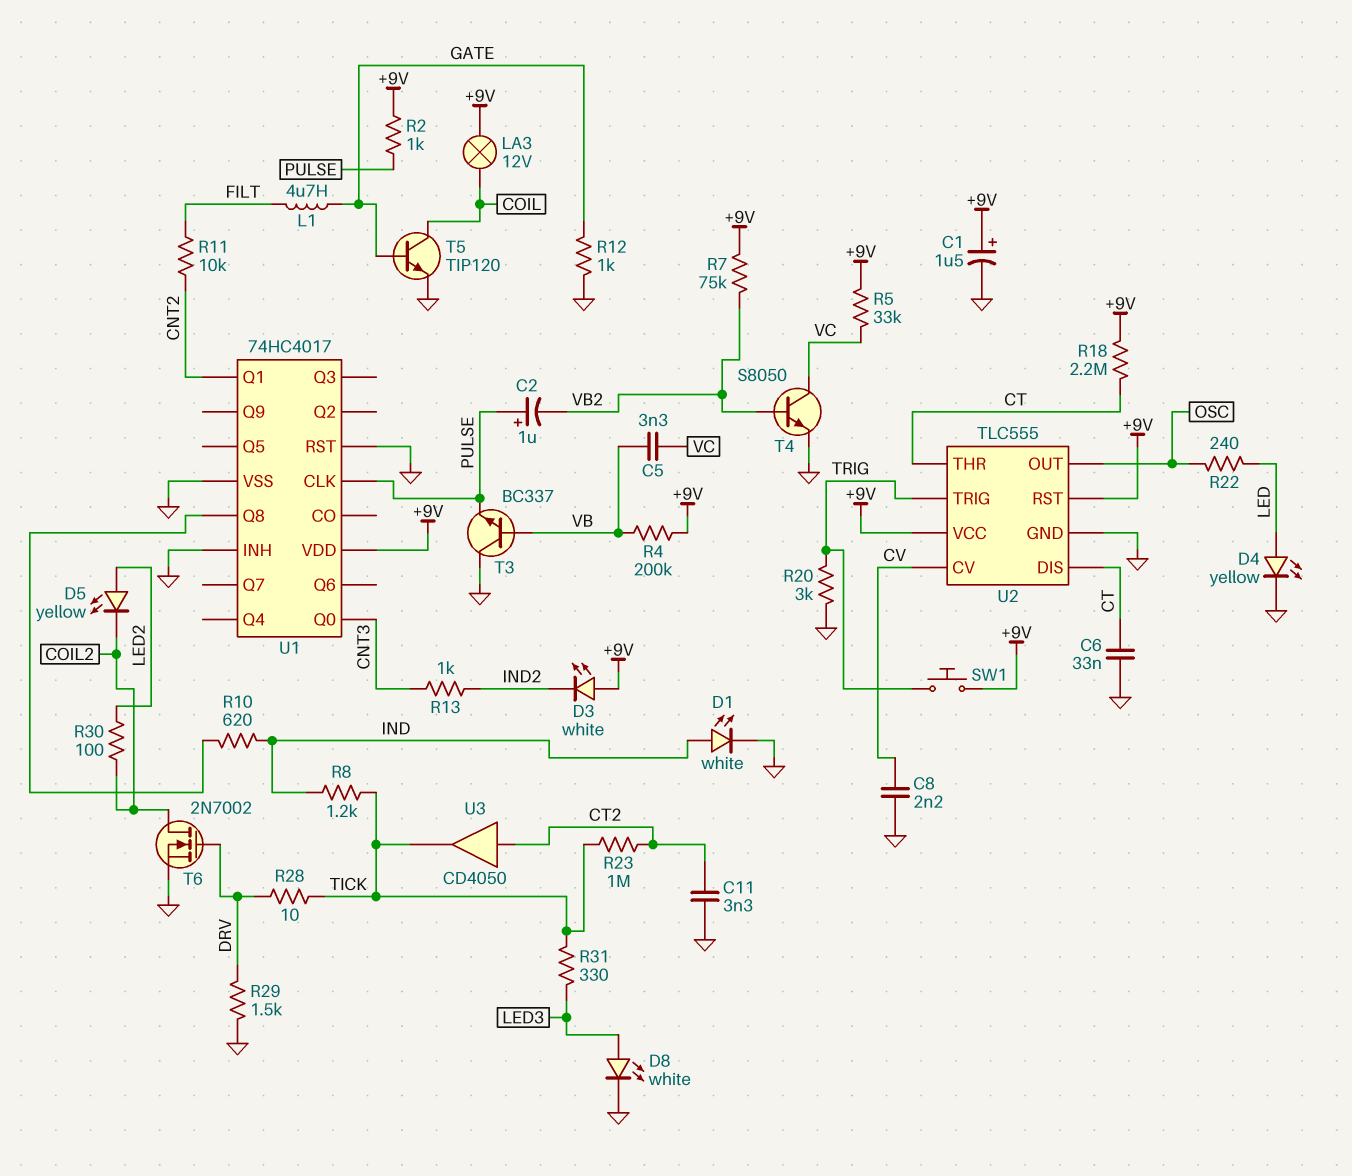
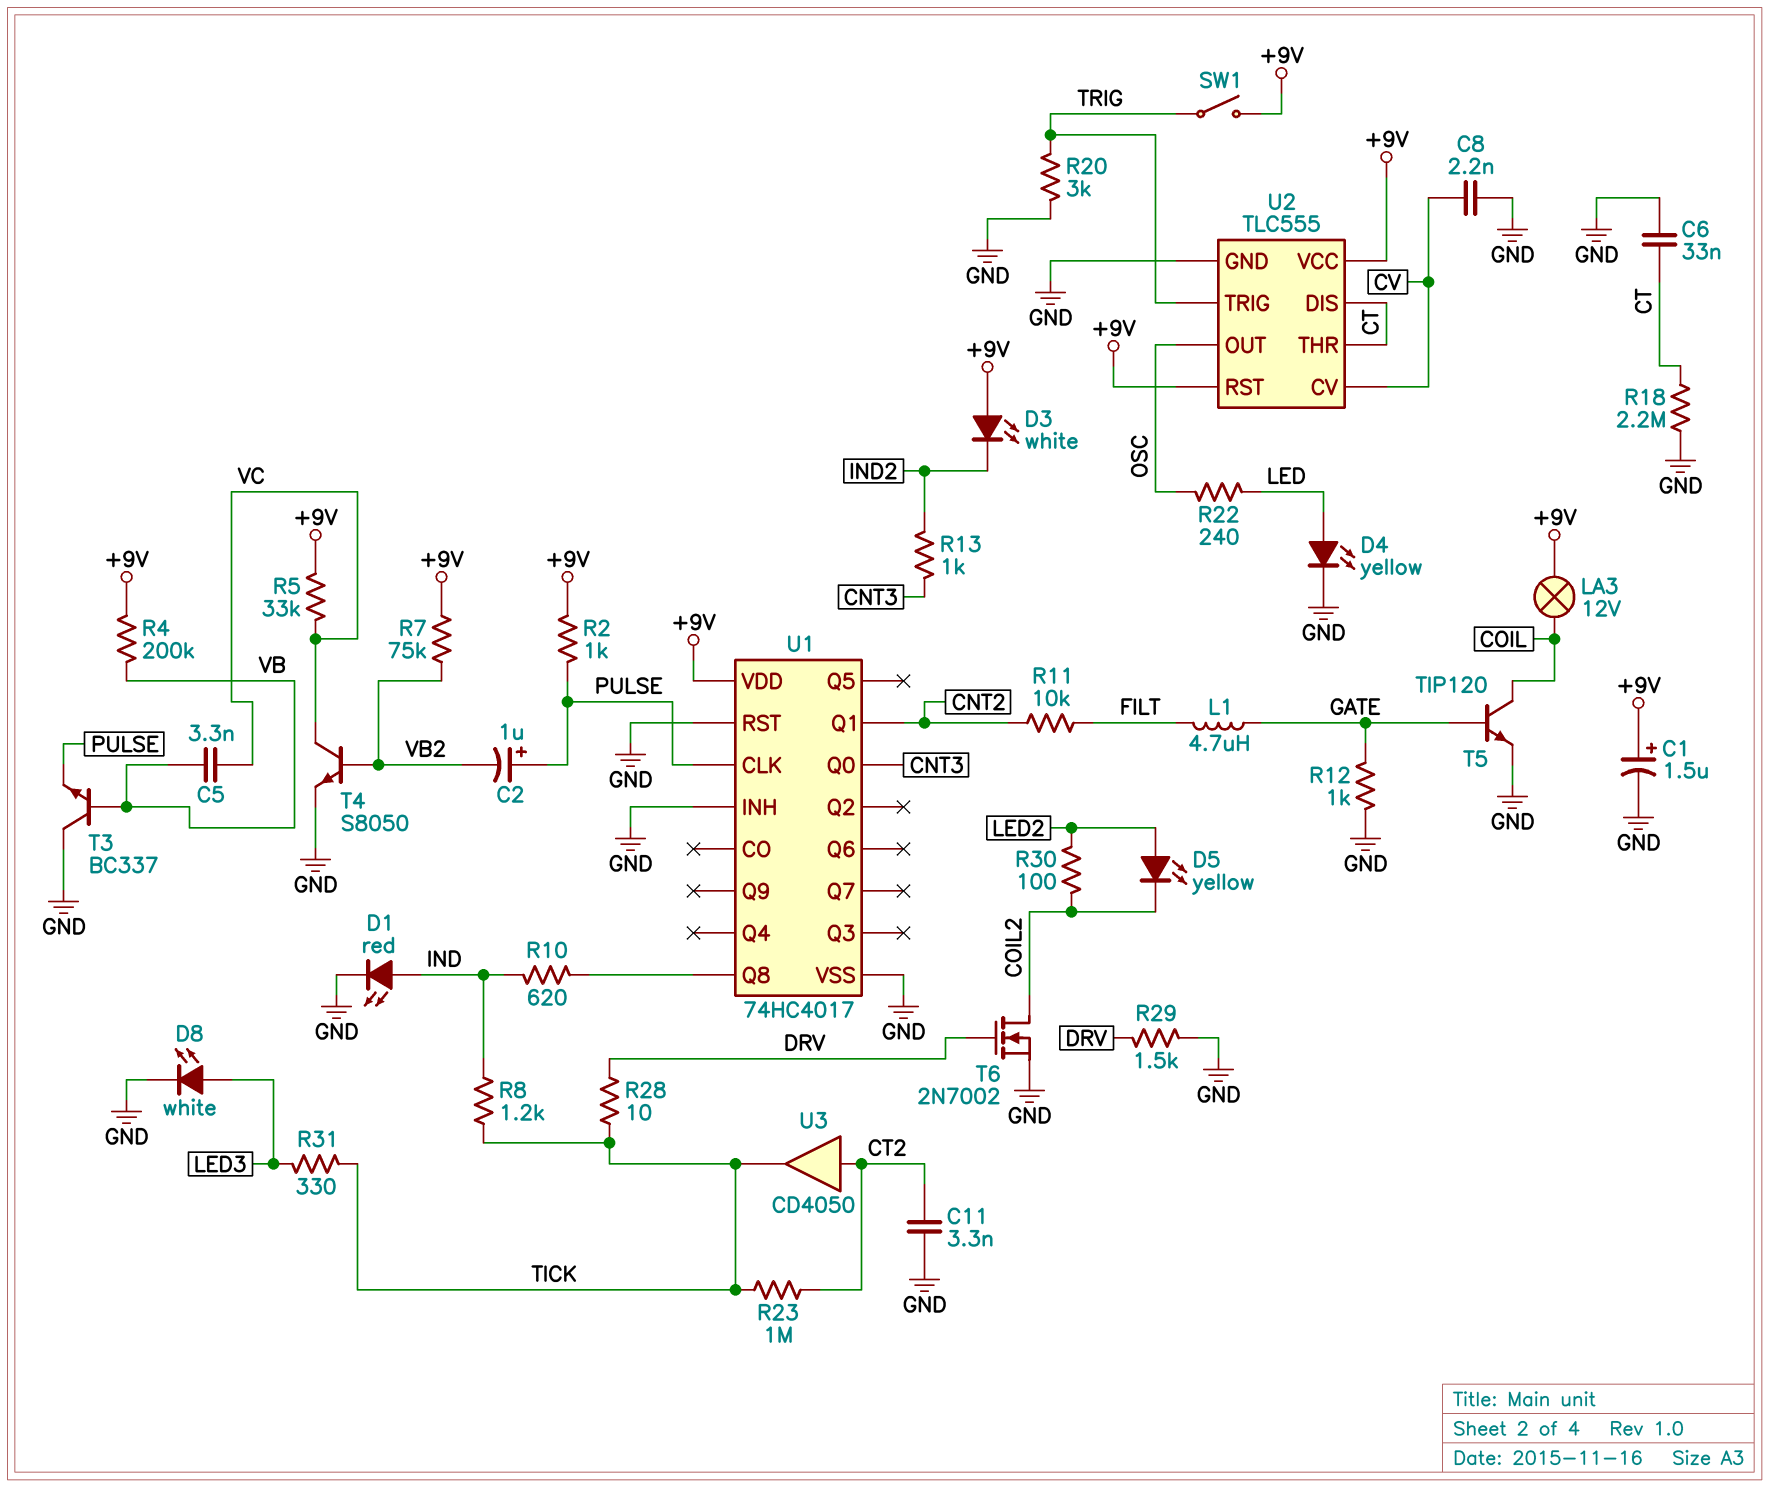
D1: LED white (A IND, K GND) -> LED red (A IND, K GND)
R18: 2.2M (+9V, CT) -> 2.2M (CT, GND)
SW1: button (+9V, TRIG) -> switch (+9V, TRIG)

